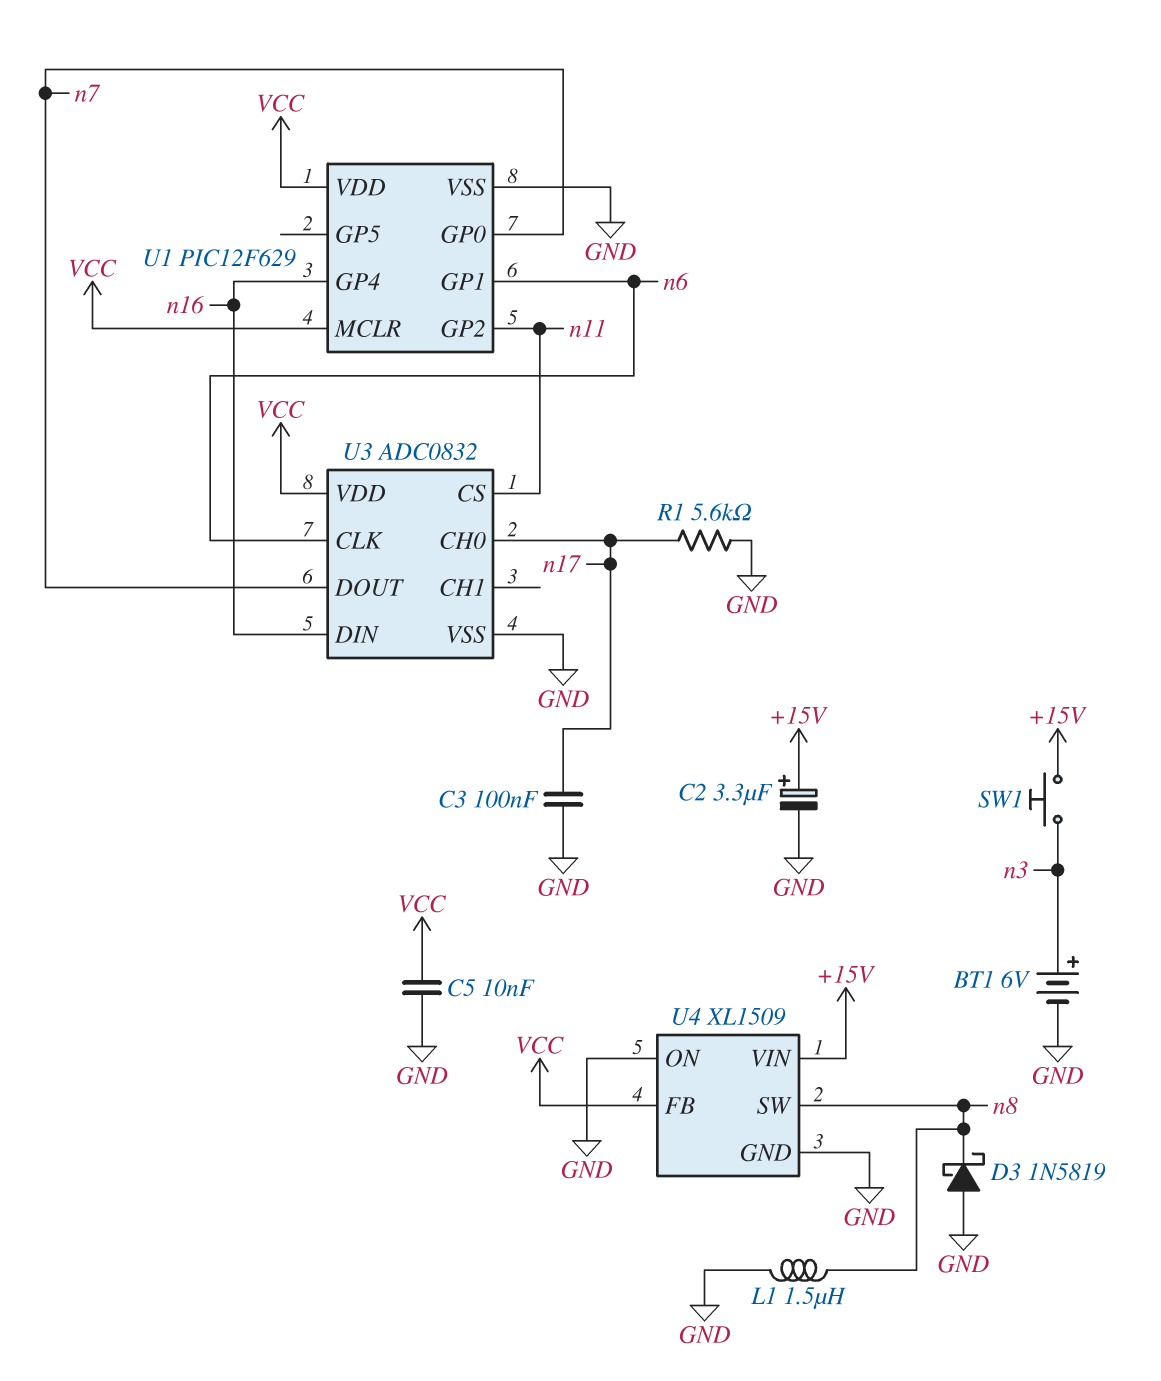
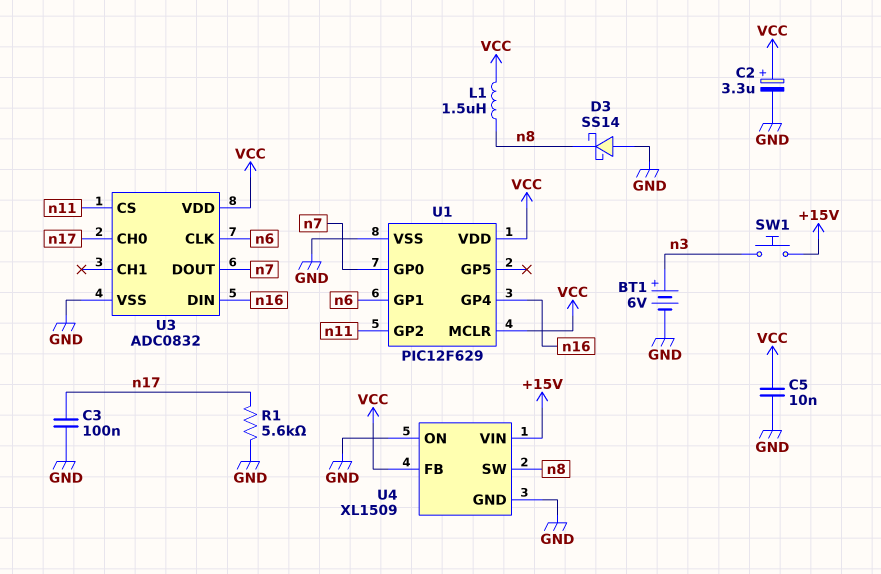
C2: 3.3uF (plus +15V, minus GND) -> 3.3uF (plus VCC, minus GND)
D3: schottky 1N5819 (A GND, K n8) -> schottky SS14 (A GND, K n8)
L1: 1.5uH (GND, n8) -> 1.5uH (VCC, n8)

